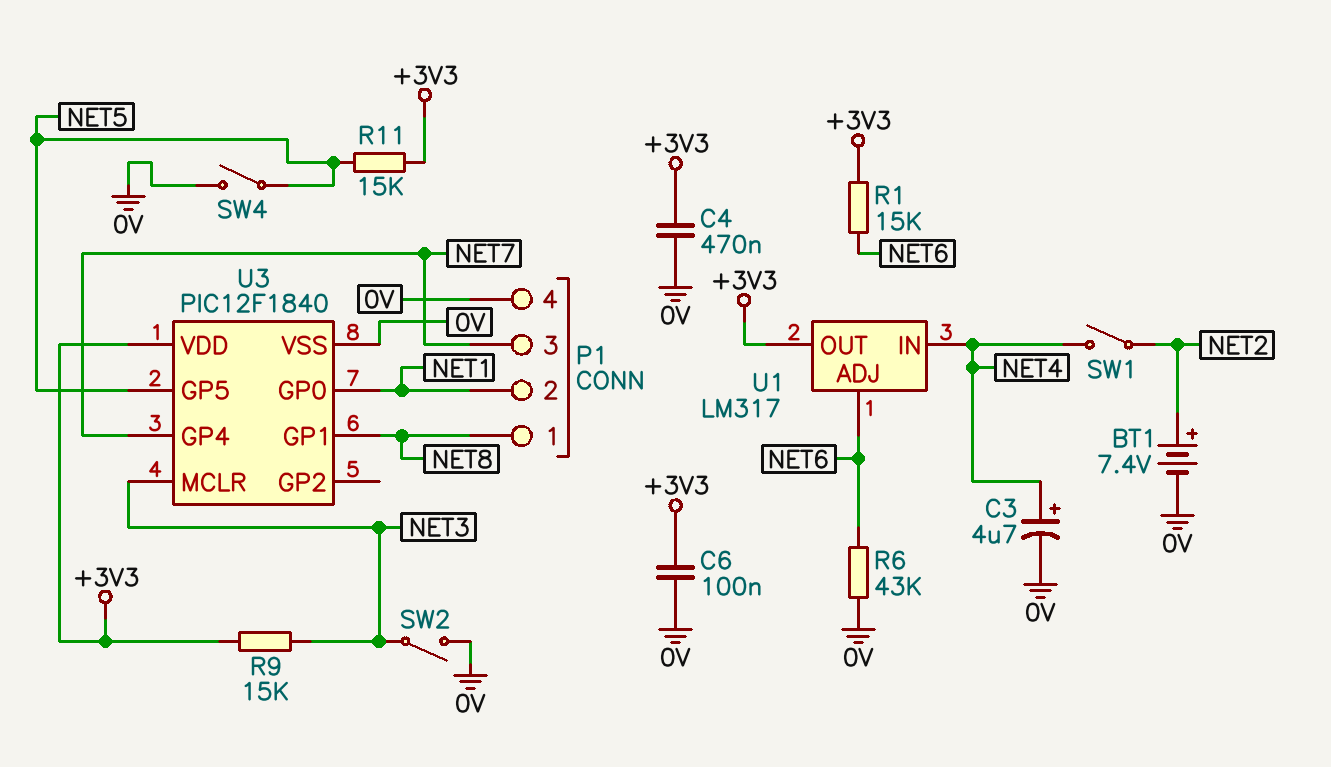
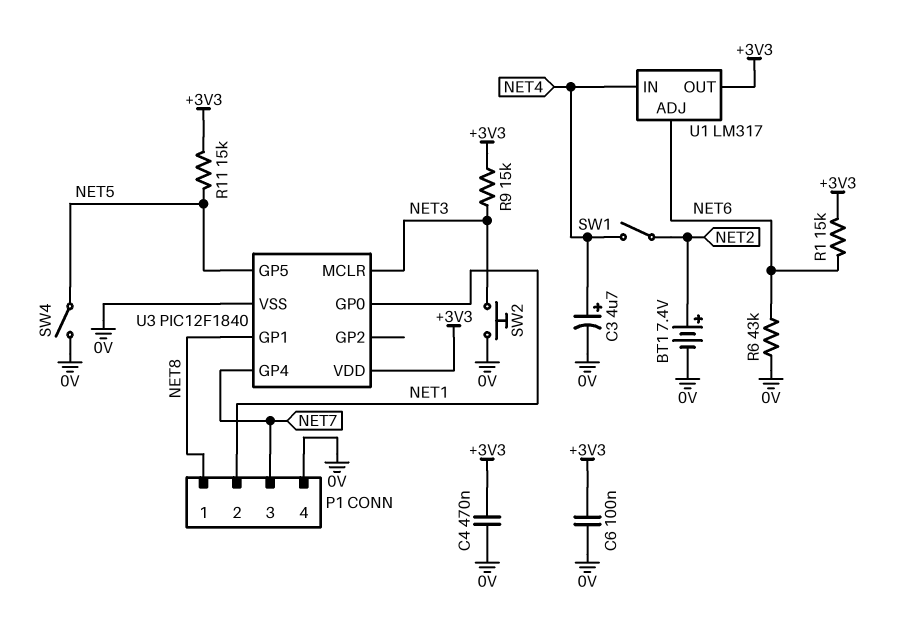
SW2: switch (0V, NET3) -> button (0V, NET3)

